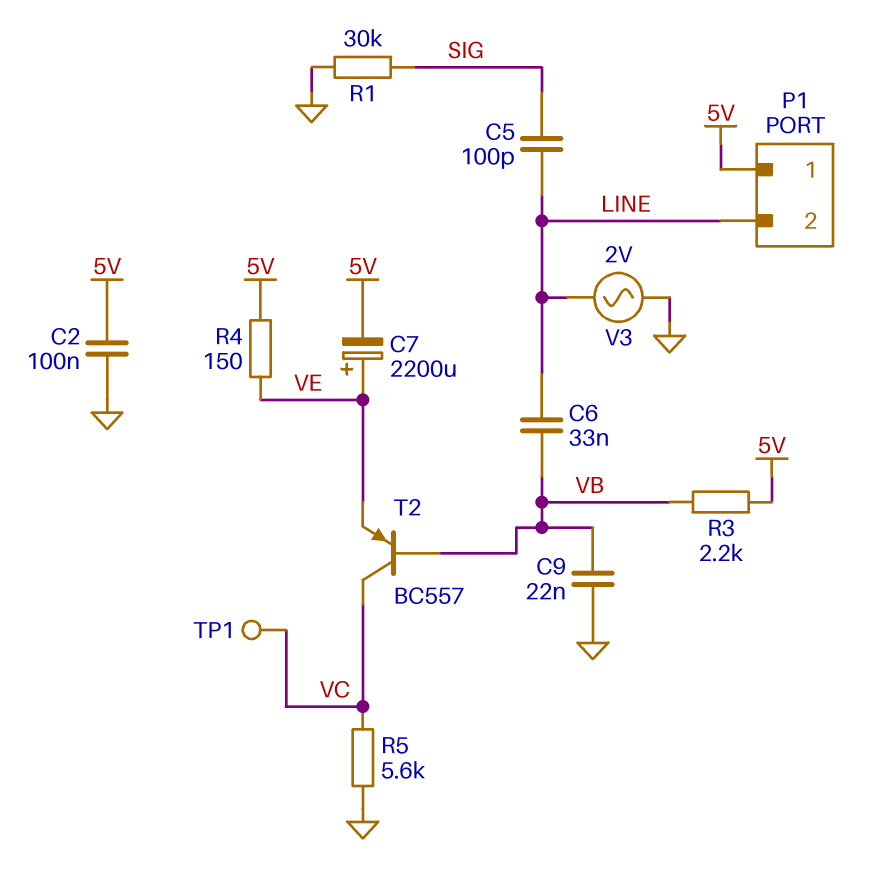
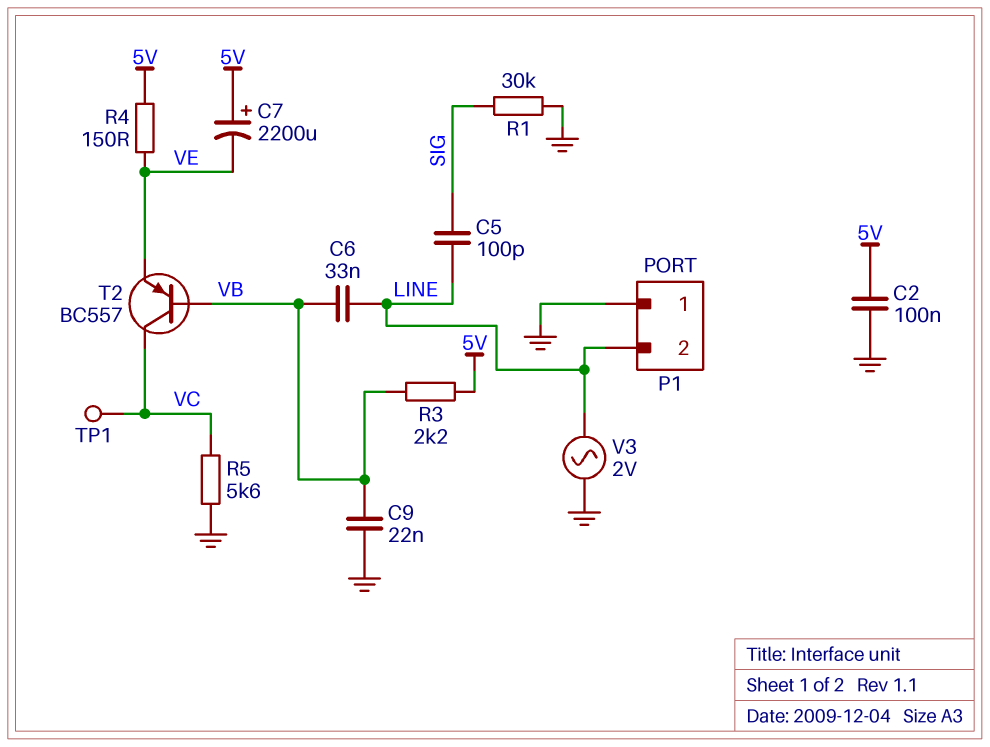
C7: 2200uF (plus VE, minus 5V) -> 2200uF (plus 5V, minus VE)
P1 pin 1: 5V -> GND

